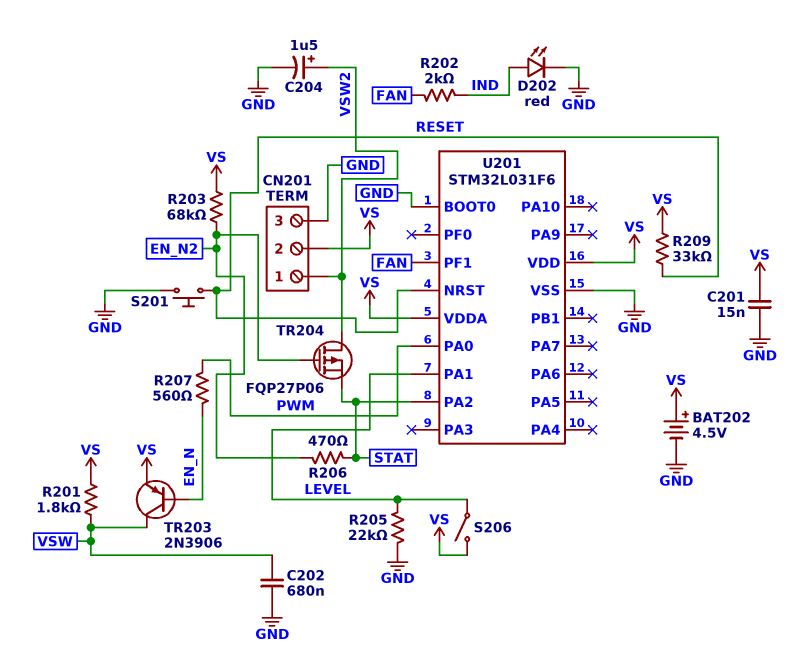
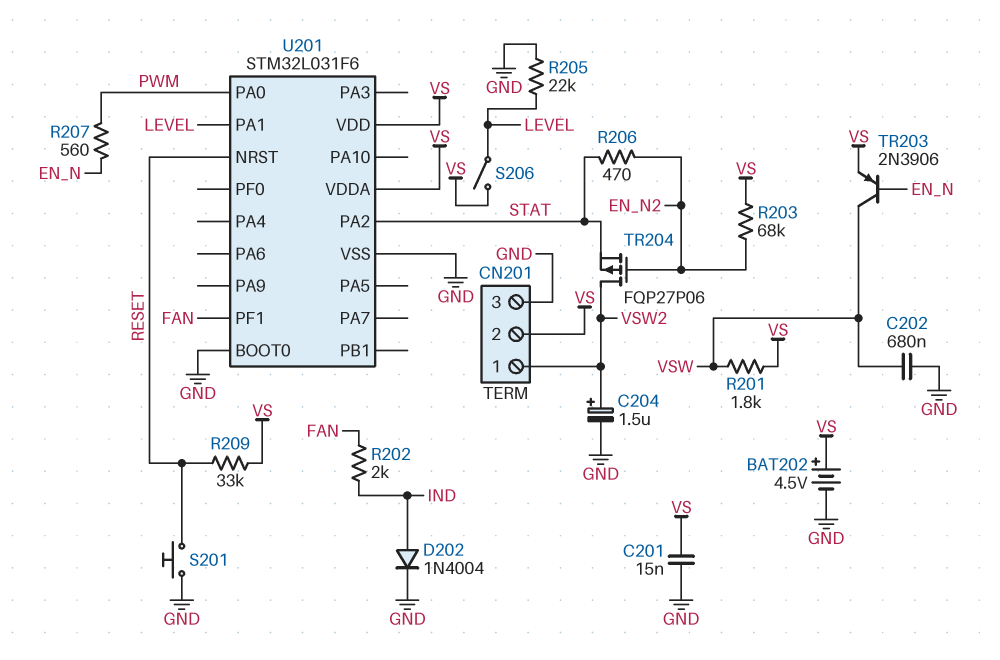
D202: LED red (A IND, K GND) -> diode 1N4004 (A IND, K GND)

